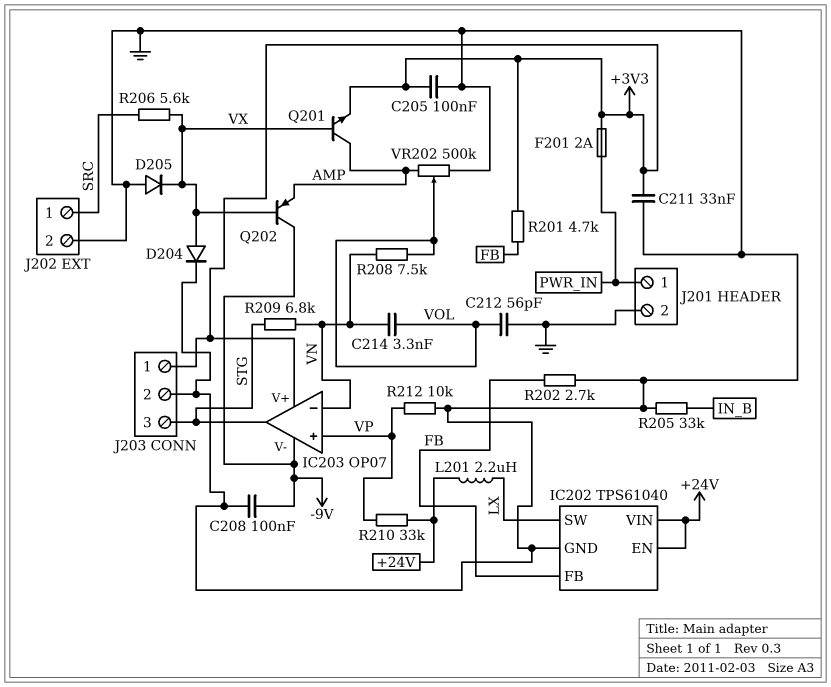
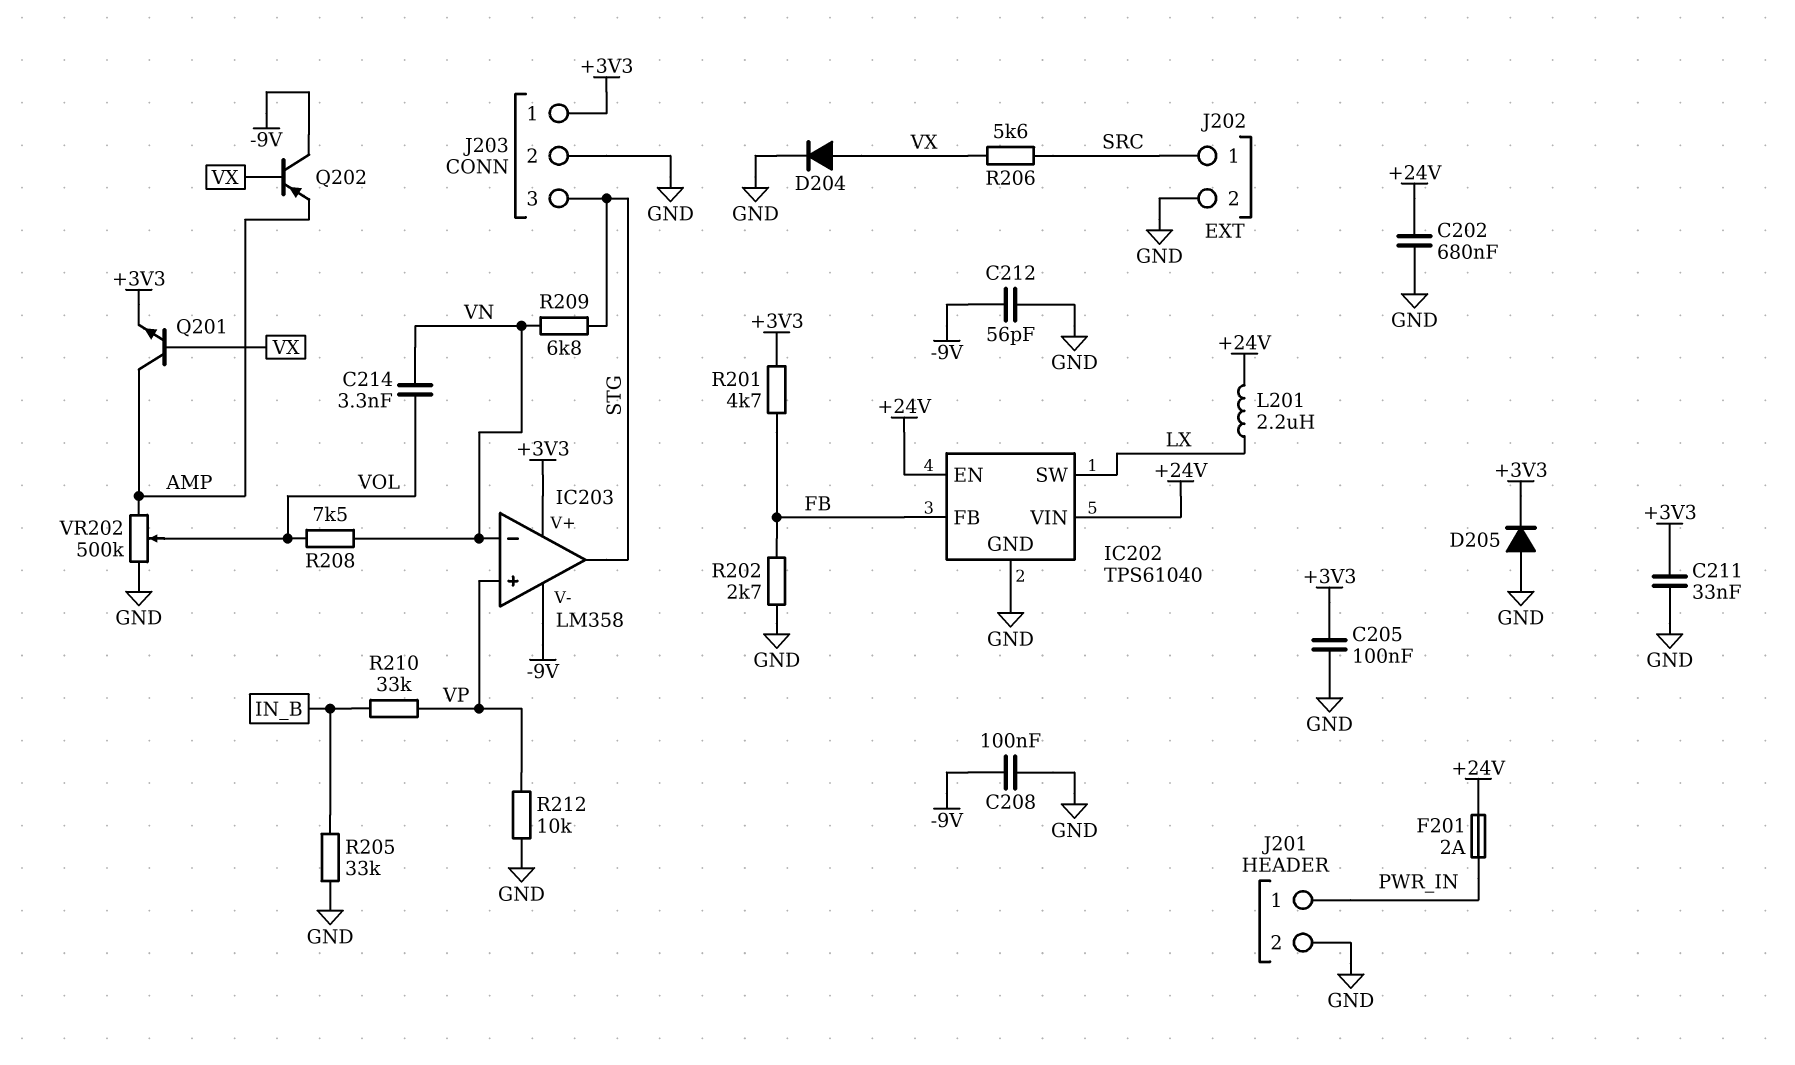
C202: none -> 680nF (+24V, GND)
C212: 56pF (GND, VOL) -> 56pF (-9V, GND)
D205: diode (A GND, K VX) -> diode (A GND, K +3V3)
F201: 2A (+3V3, PWR_IN) -> 2A (+24V, PWR_IN)
IC203: OP07 -> LM358
R210: 33k (+24V, VP) -> 33k (IN_B, VP)

